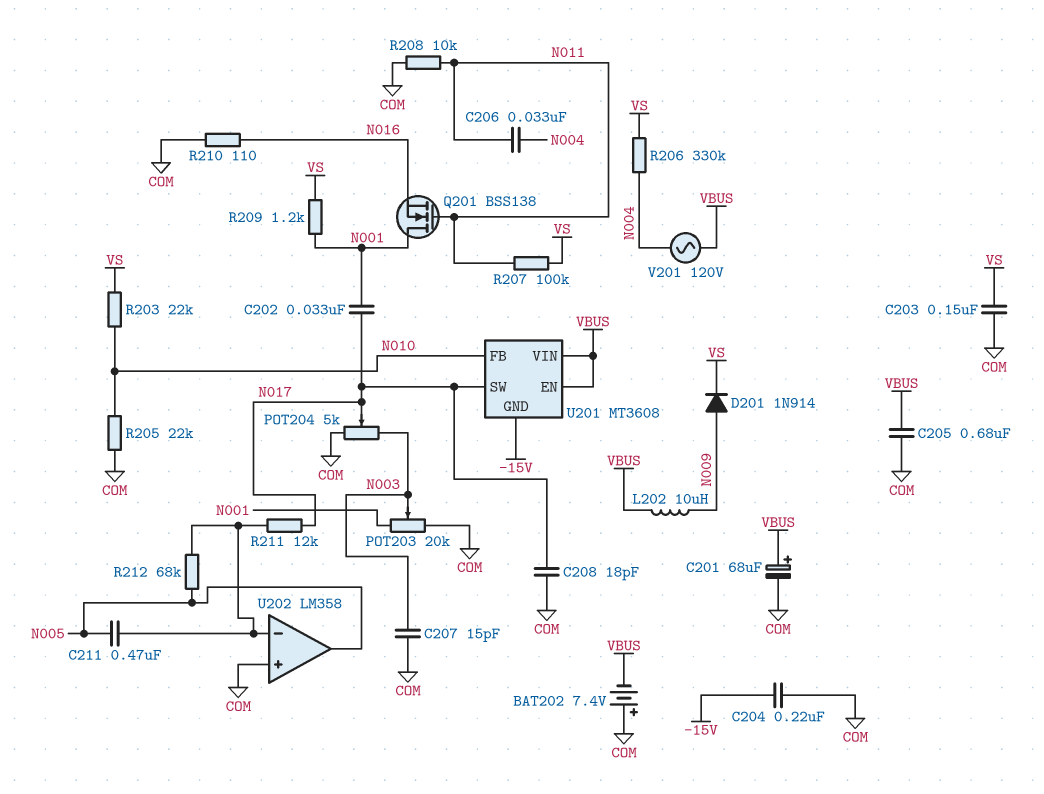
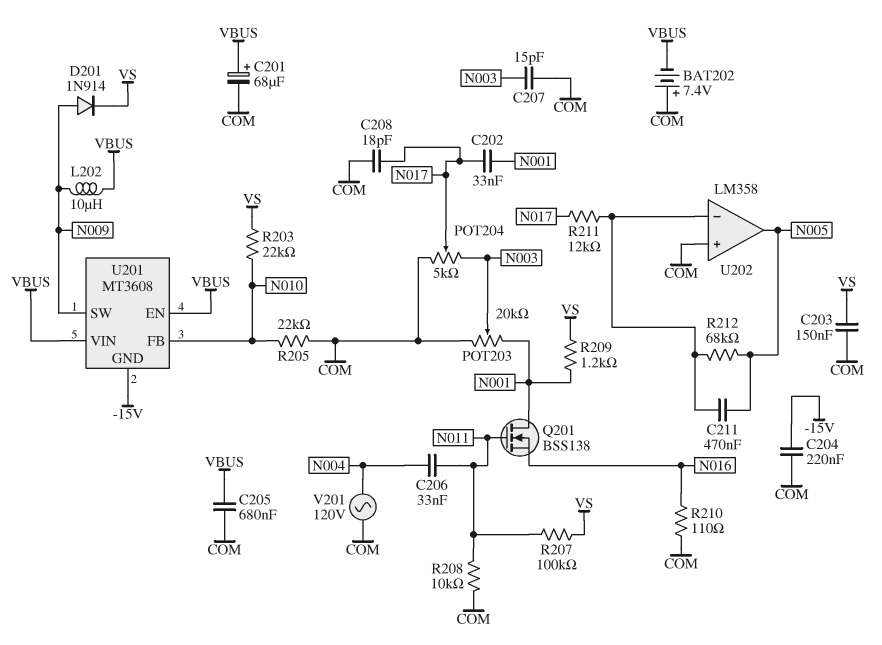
R206: 330k (N004, VS) -> none
U201 pin SW: N017 -> N009
V201: AC 120V (N004, VBUS) -> AC 120V (COM, N004)

